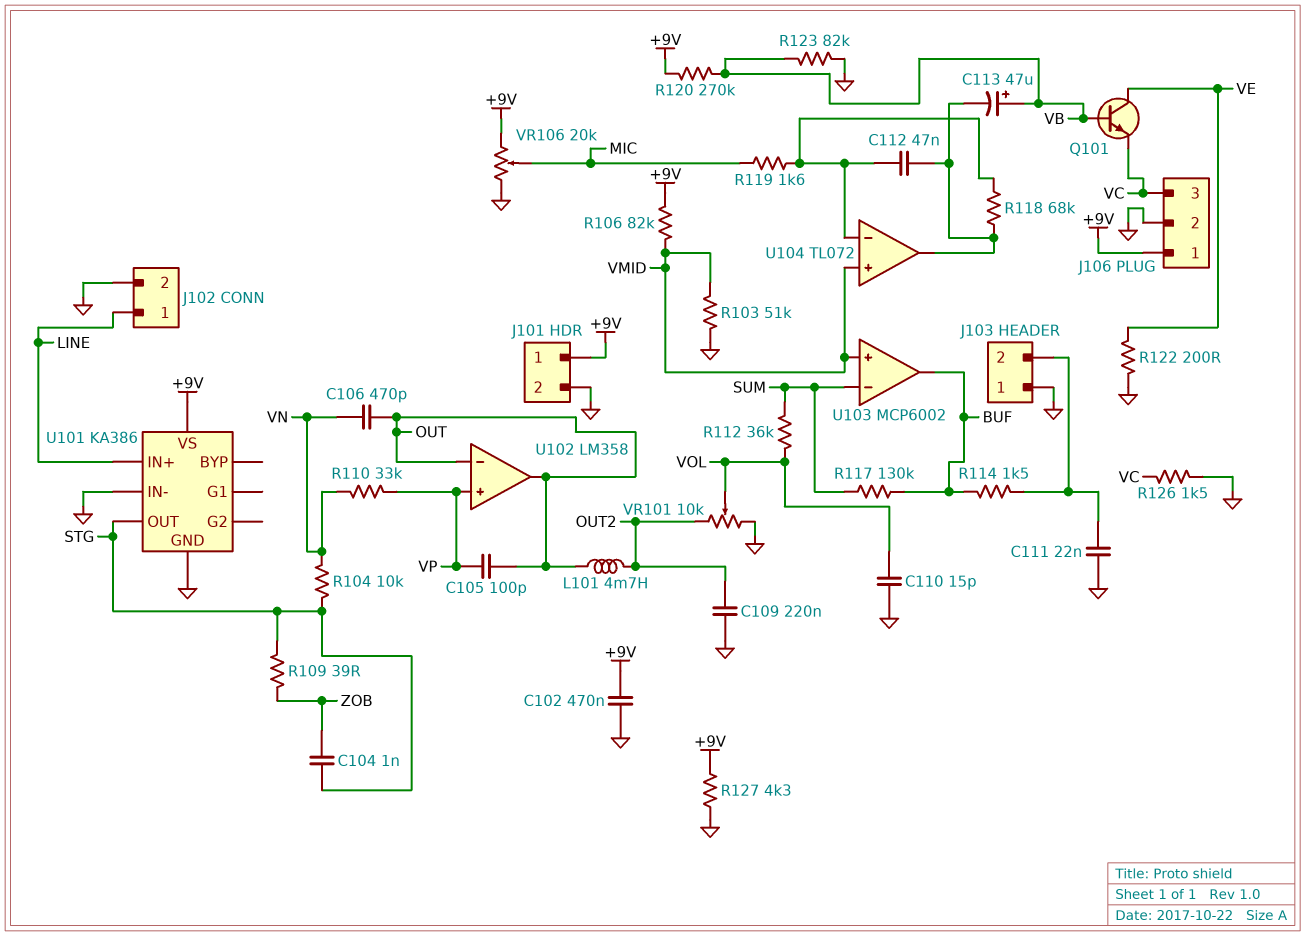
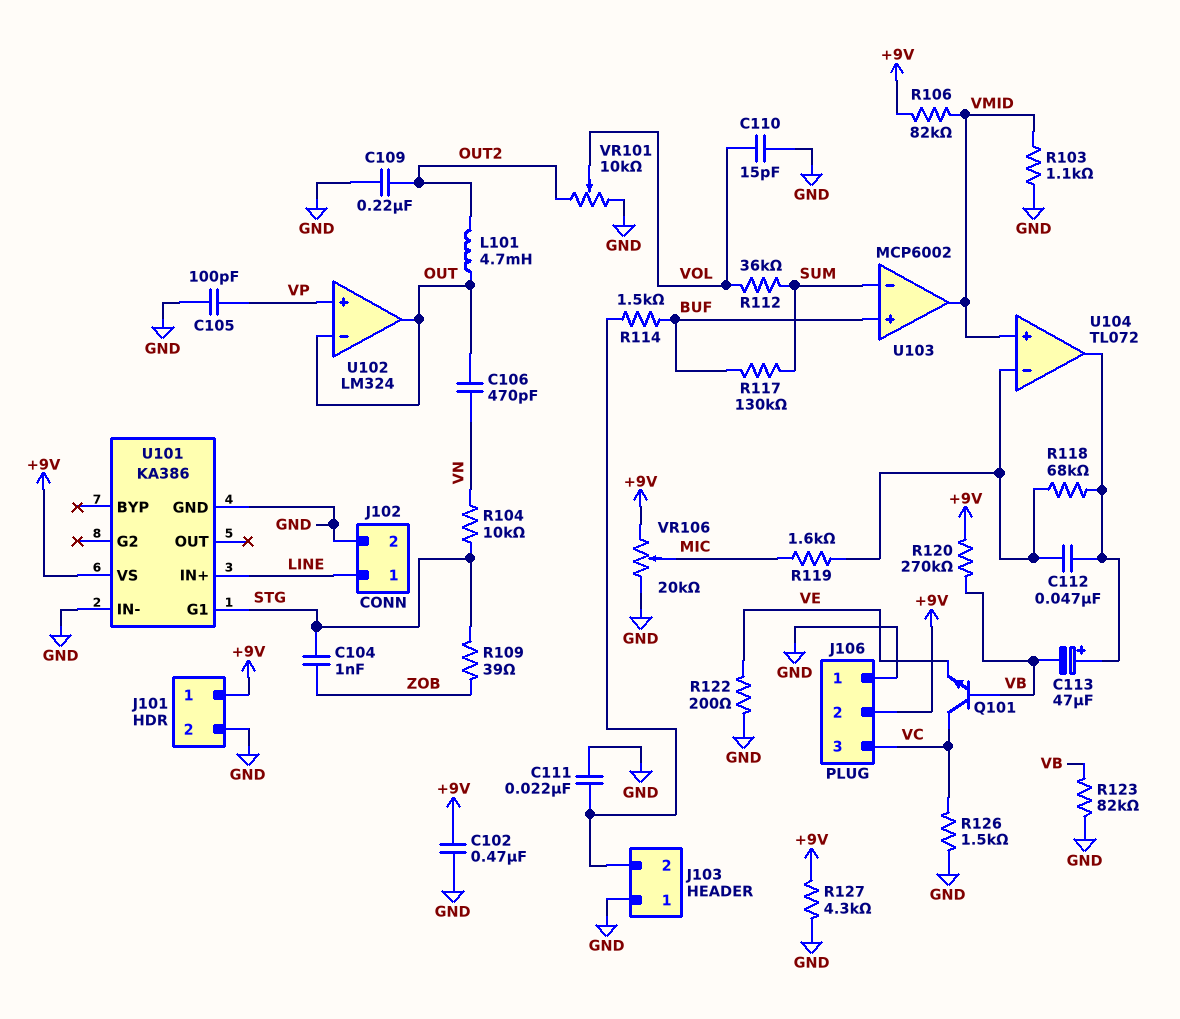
C105: 100pF (OUT, VP) -> 100pF (GND, VP)
C113: 47uF (plus VB, minus U104/out) -> 47uF (plus U104/out, minus VB)
J106 pin 1: +9V -> GND
J106 pin 2: GND -> +9V
Q101: NPN (B VB, C VE, E VC) -> NPN (B VB, C VC, E VE)
R103: 51k (GND, VMID) -> 1.1k (GND, VMID)
R110: 33k (VN, VP) -> none
U101 pin G1: none -> STG
U101 pin OUT: STG -> none
U102: LM358 -> LM324
U103 pin in+: VMID -> BUF
U103 pin out: BUF -> VMID

